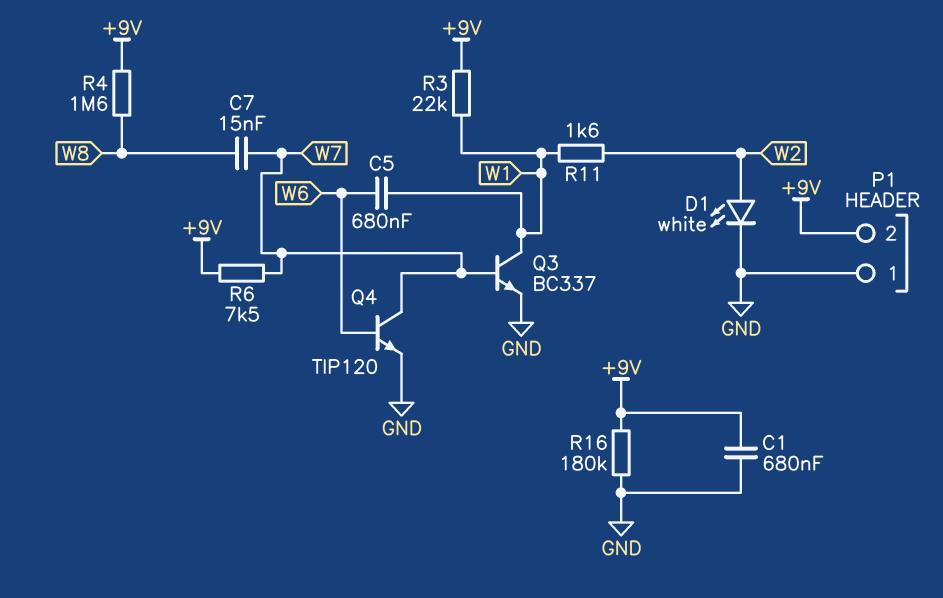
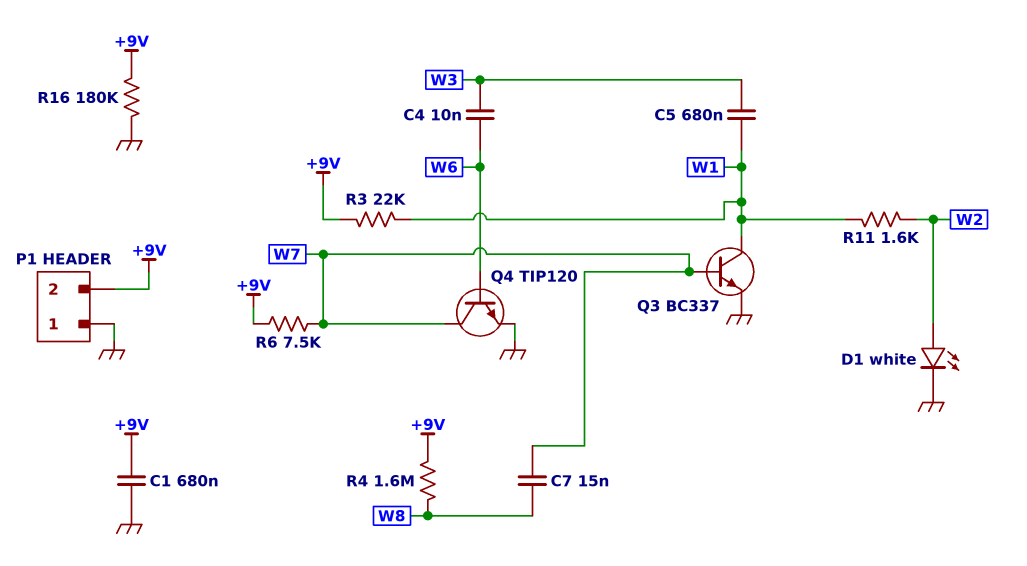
C4: none -> 10nF (W3, W6)
C5: 680nF (W1, W6) -> 680nF (W1, W3)

